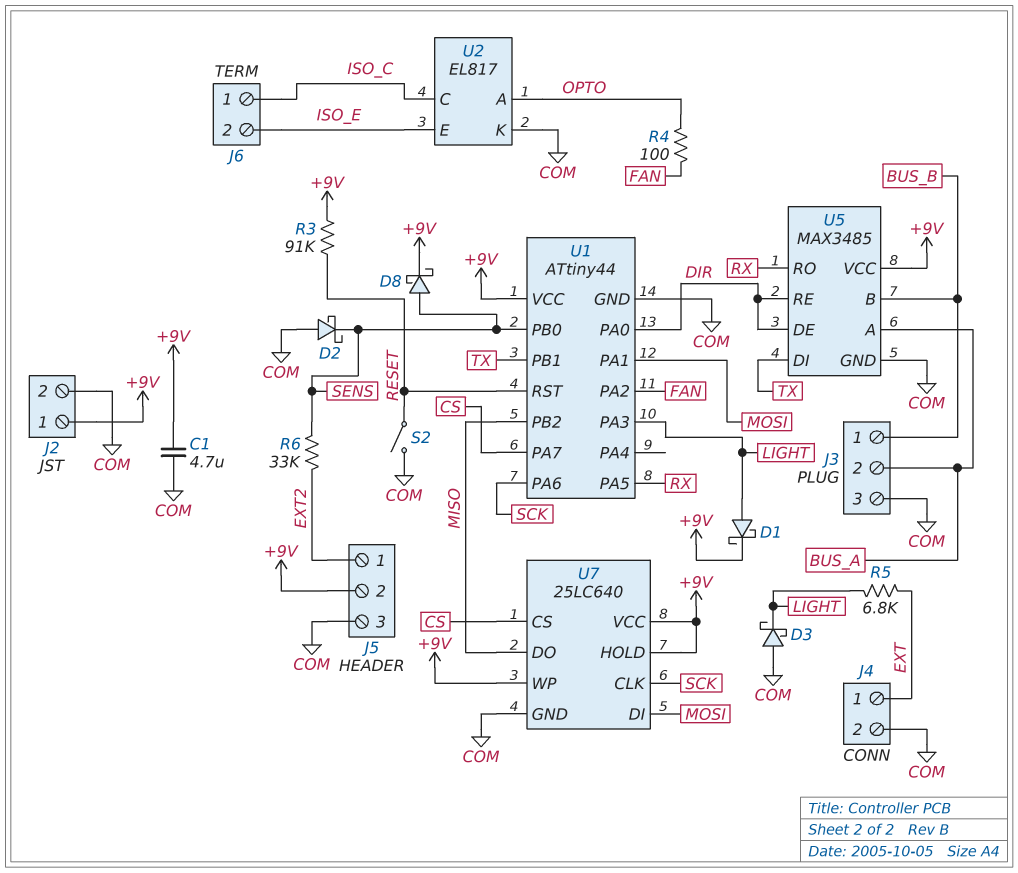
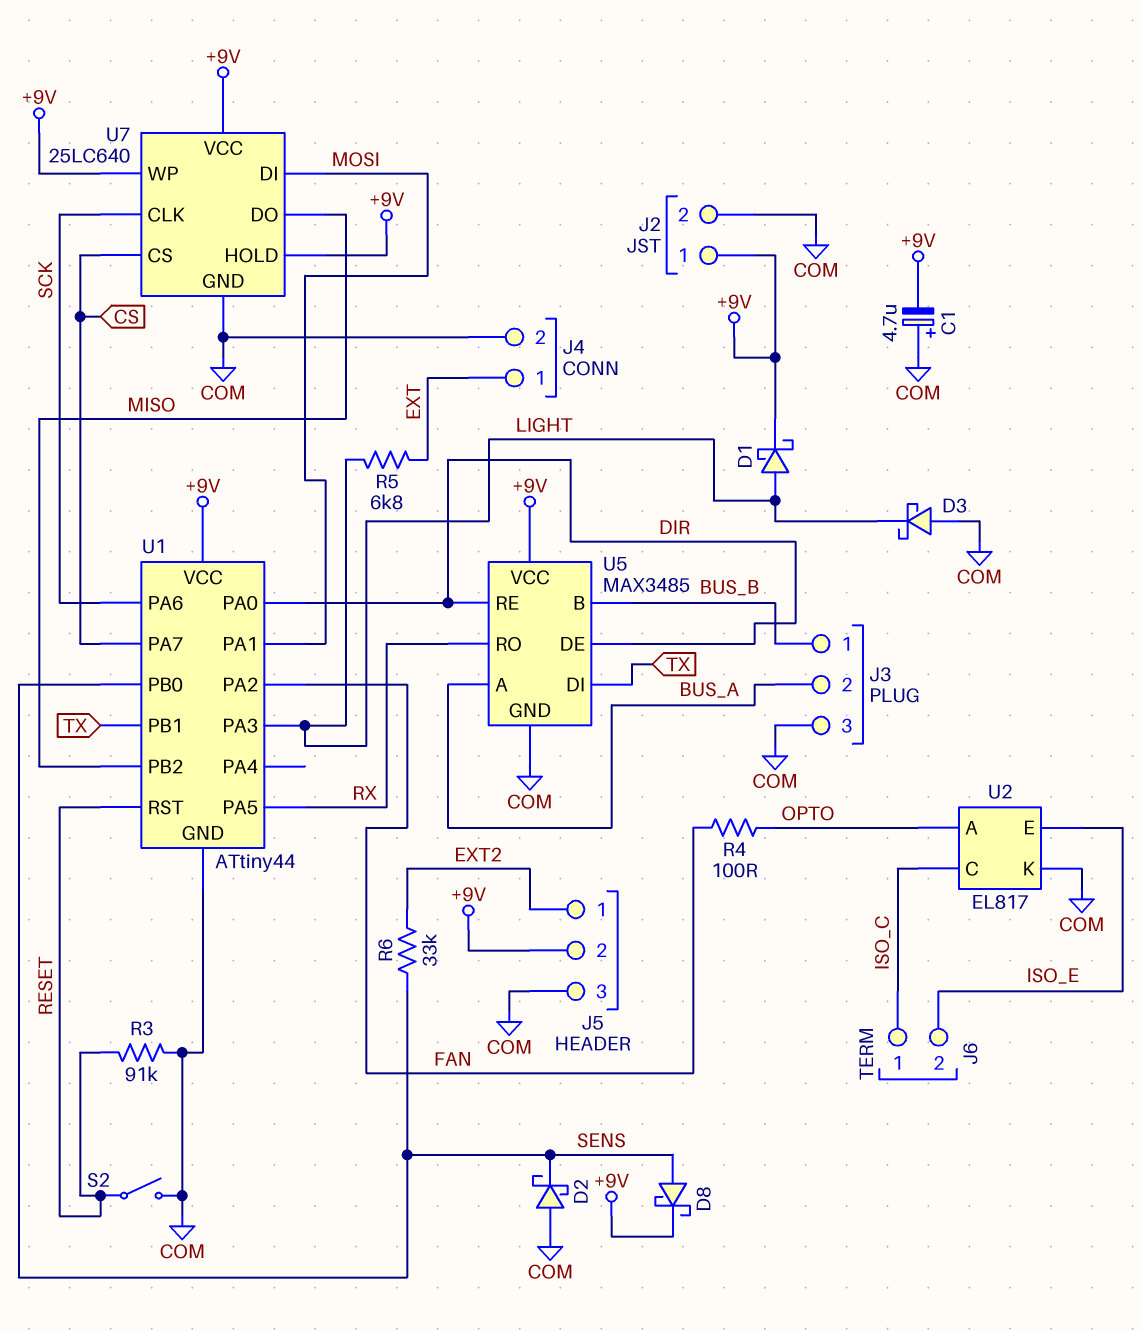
C1: 4.7uF (+9V, COM) -> 4.7uF (plus COM, minus +9V)
R3: 91k (+9V, RESET) -> 91k (COM, RESET)

